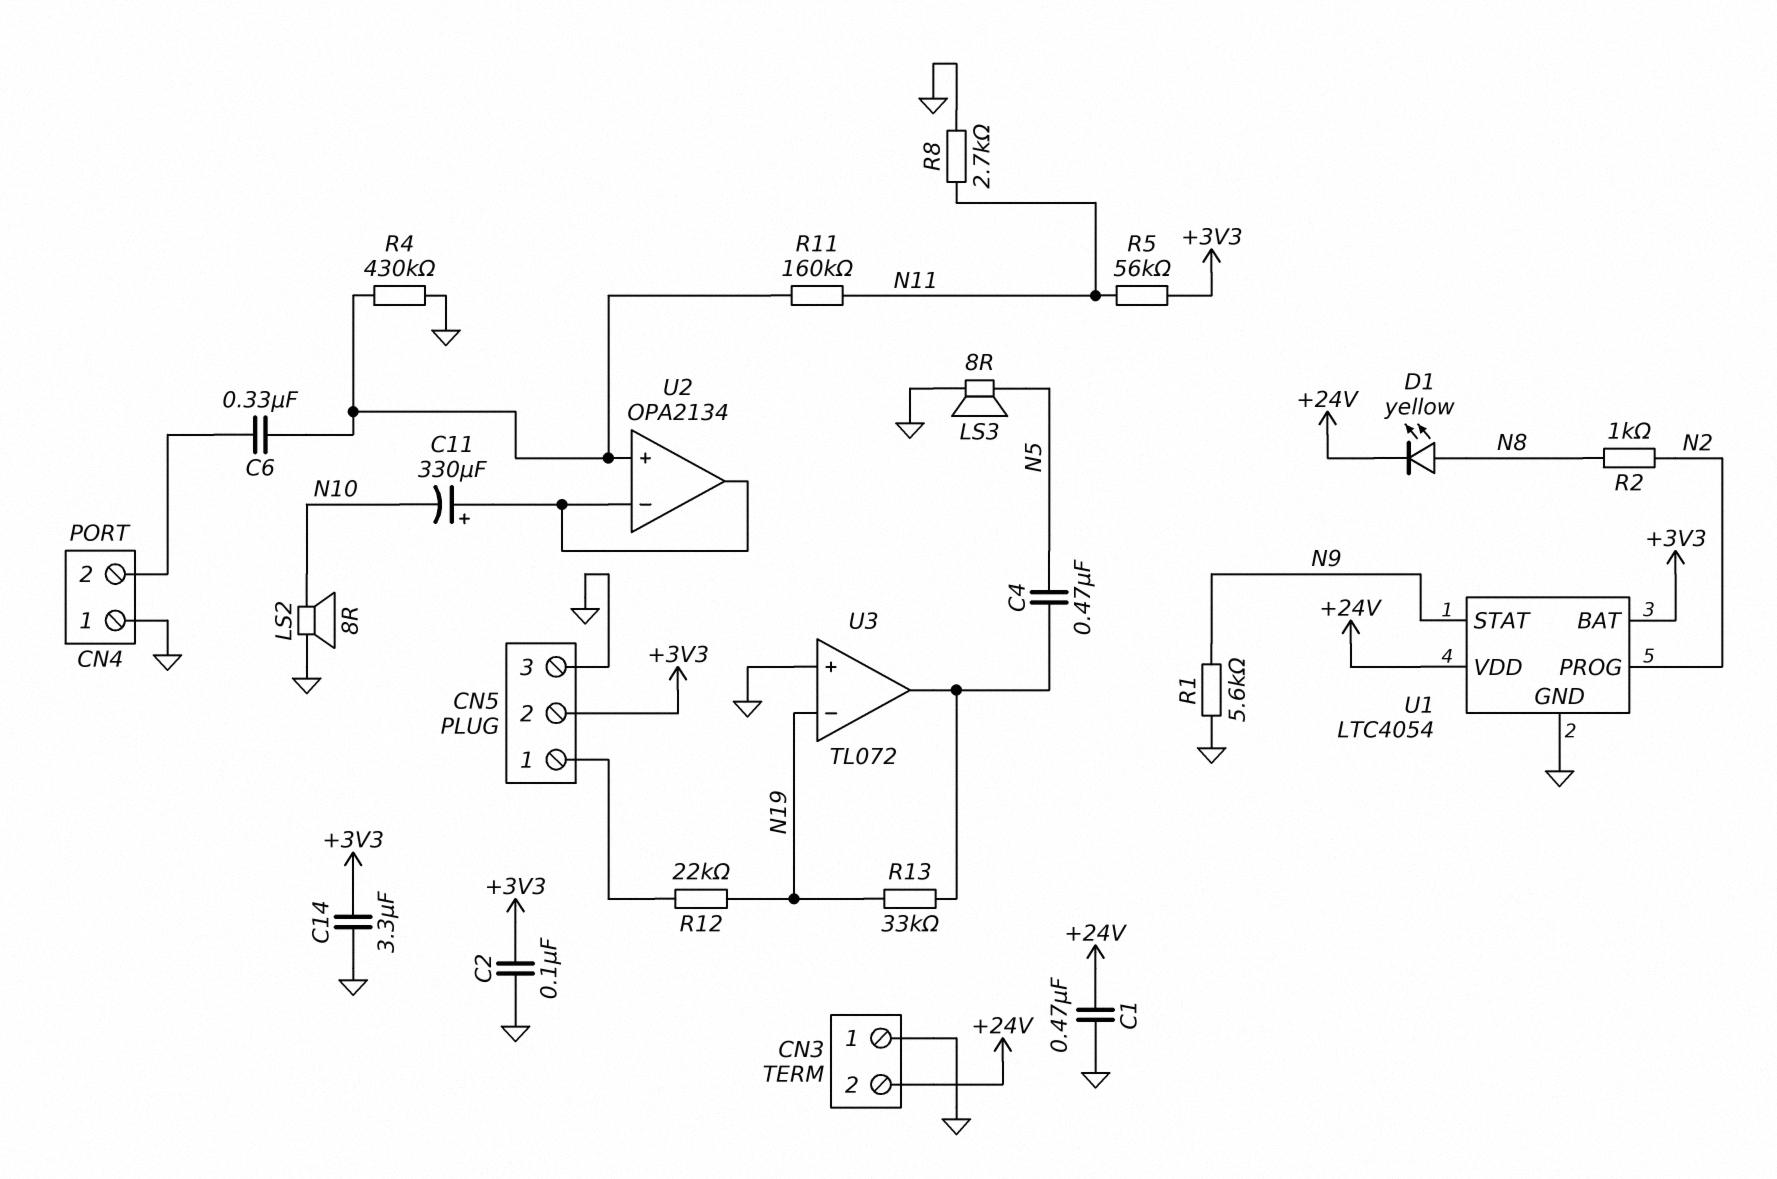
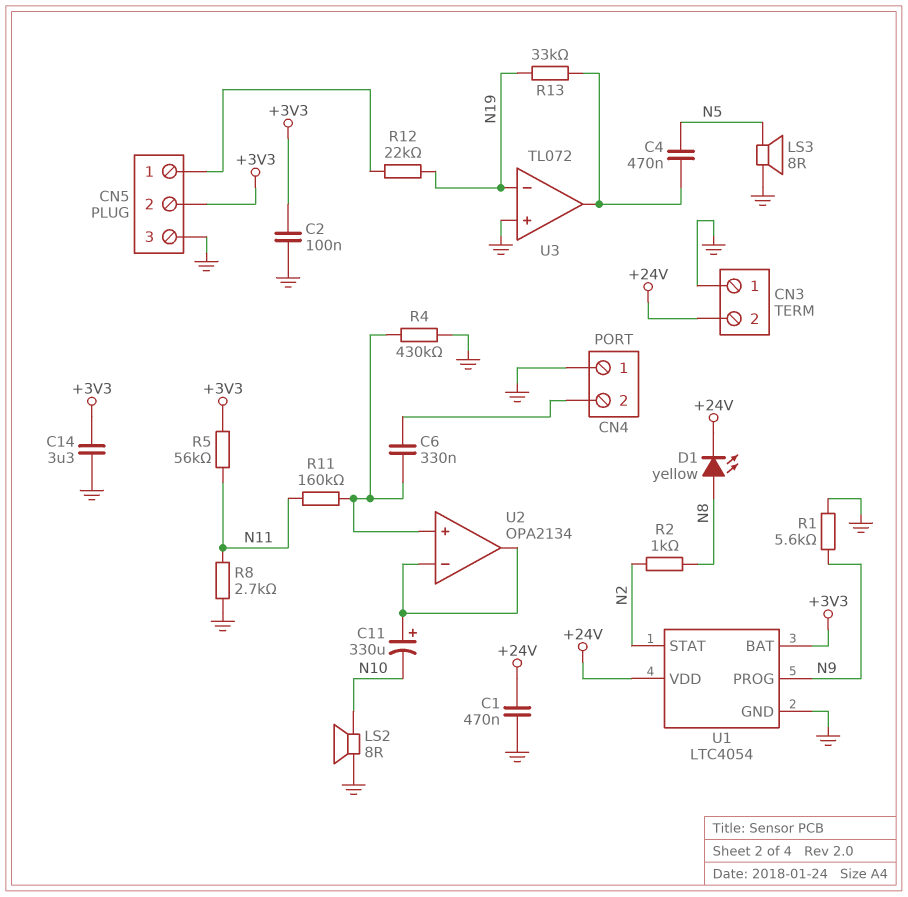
U1 pin PROG: N2 -> N9
U1 pin STAT: N9 -> N2

